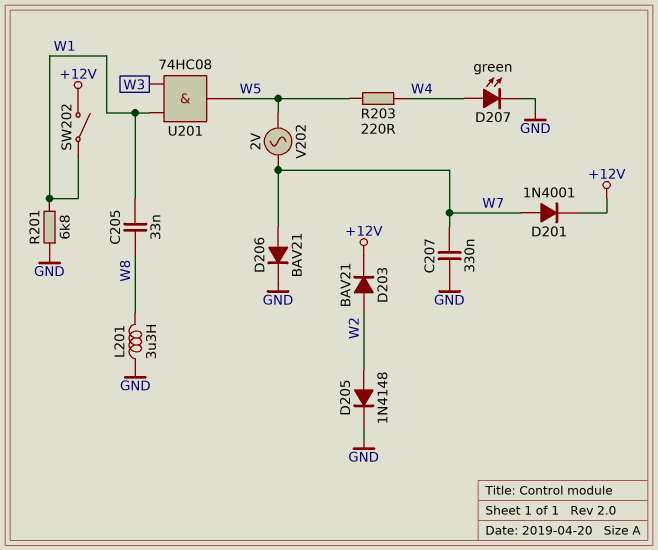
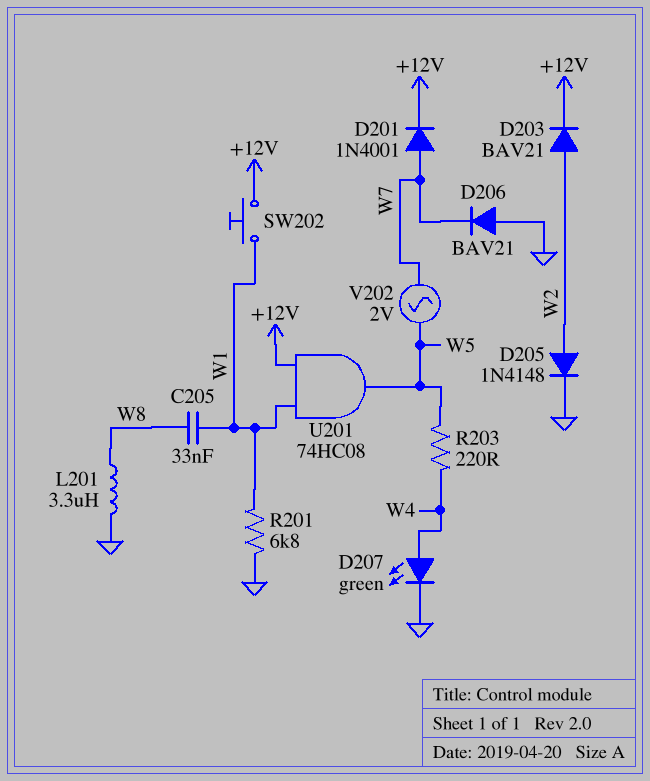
C207: 330nF (GND, W7) -> none
D206: diode BAV21 (A W7, K GND) -> diode BAV21 (A GND, K W7)
SW202: switch (+12V, W1) -> button (+12V, W1)
U201: AND 74HC08 (in W1, in W3, out W5) -> AND 74HC08 (in +12V, in W1, out W5)

